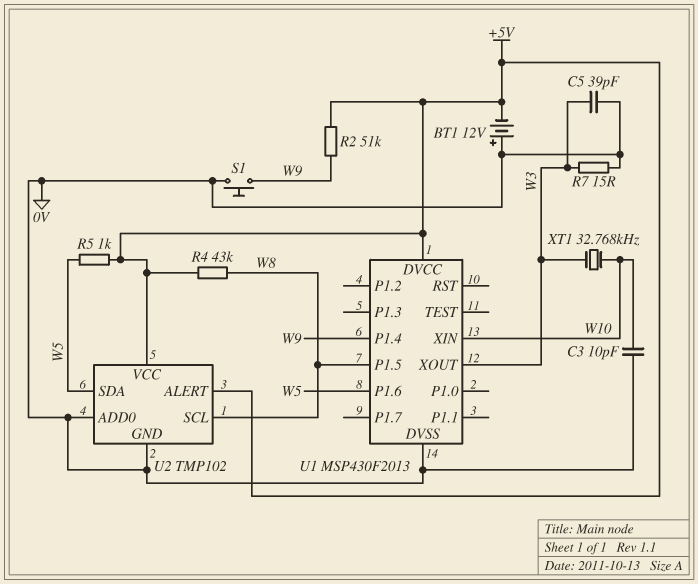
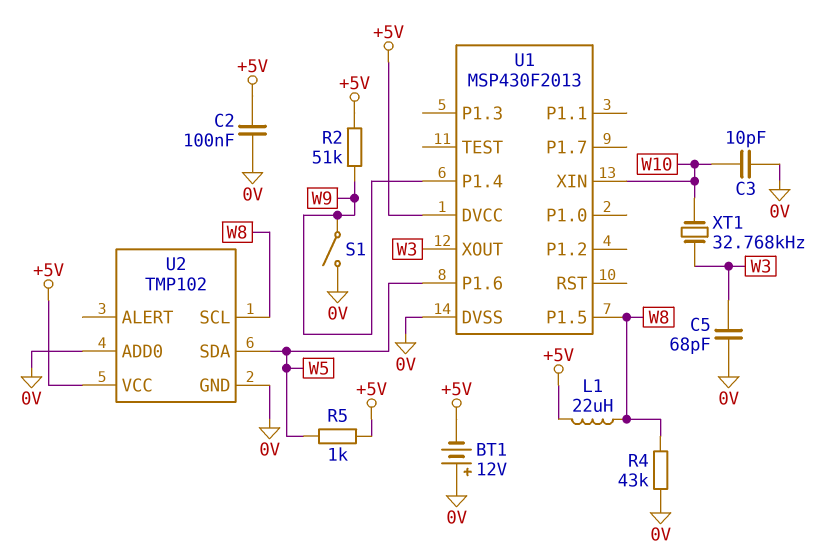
C2: none -> 100nF (+5V, 0V)
C5: 39pF (0V, W3) -> 68pF (0V, W3)
L1: none -> 22uH (+5V, W8)
R4: 43k (+5V, W8) -> 43k (0V, W8)
R7: 15 (0V, W3) -> none
S1: button (0V, W9) -> switch (0V, W9)
U2 pin ALERT: +5V -> none

